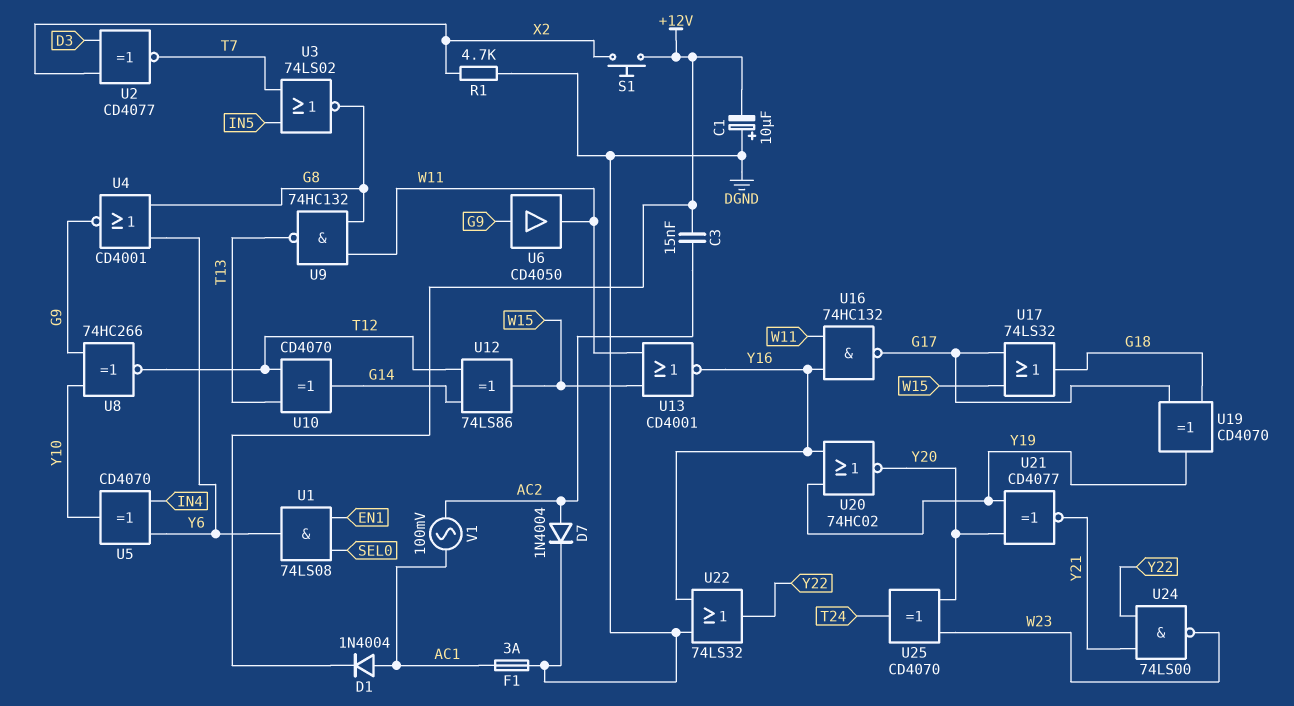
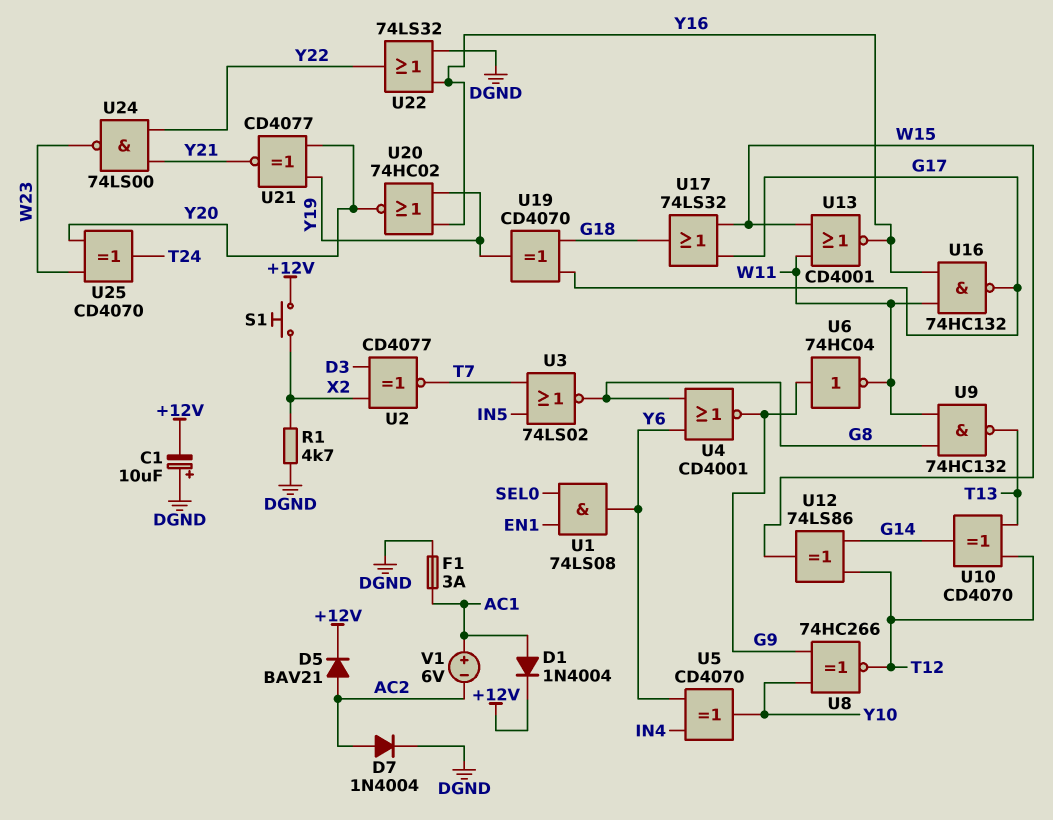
C3: 15nF (+12V, AC2) -> none
D5: none -> diode BAV21 (A AC2, K +12V)
U6: buffer CD4050 (in G9, out W11) -> NOT 74HC04 (in G9, out W11)
V1: AC 100mV (AC1, AC2) -> 6V (plus AC1, minus AC2)

